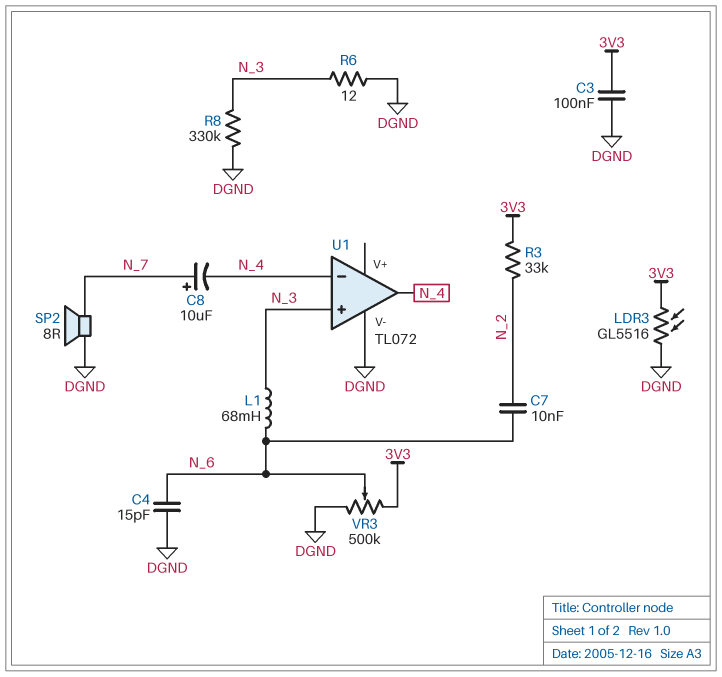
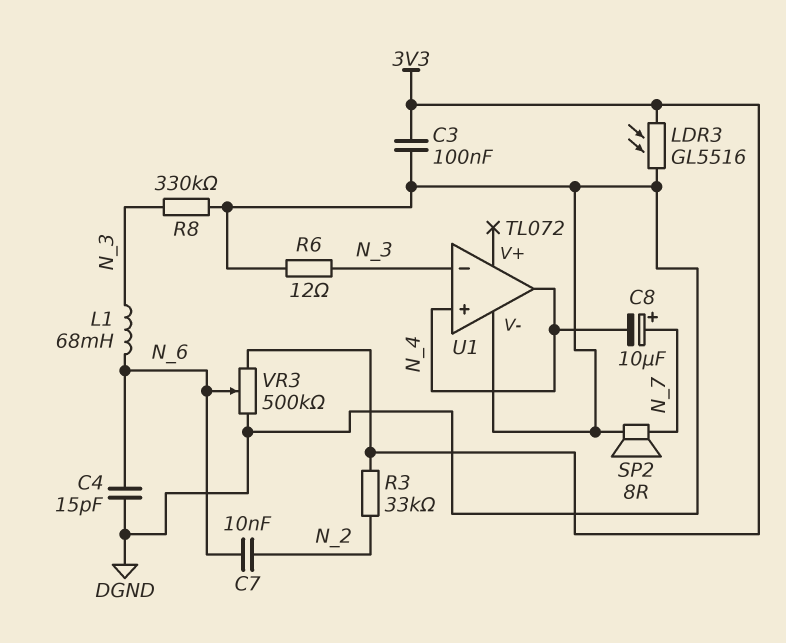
U1 pin in+: N_3 -> N_4
U1 pin in-: N_4 -> N_3

